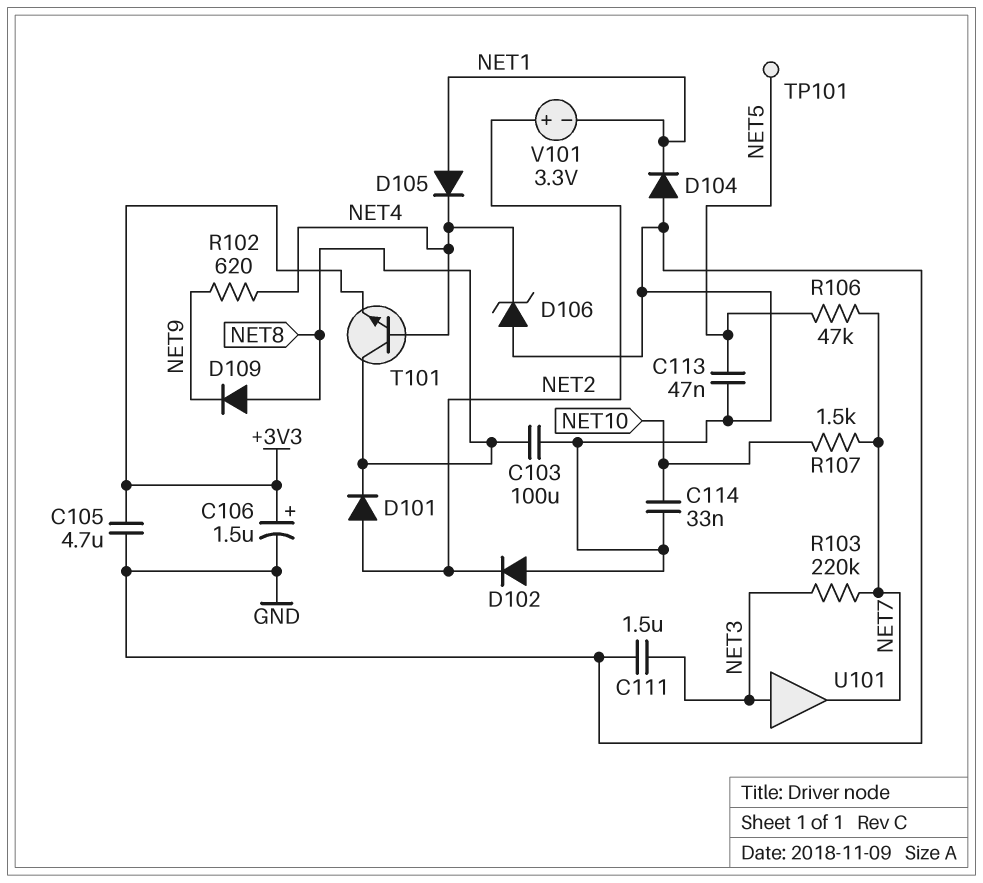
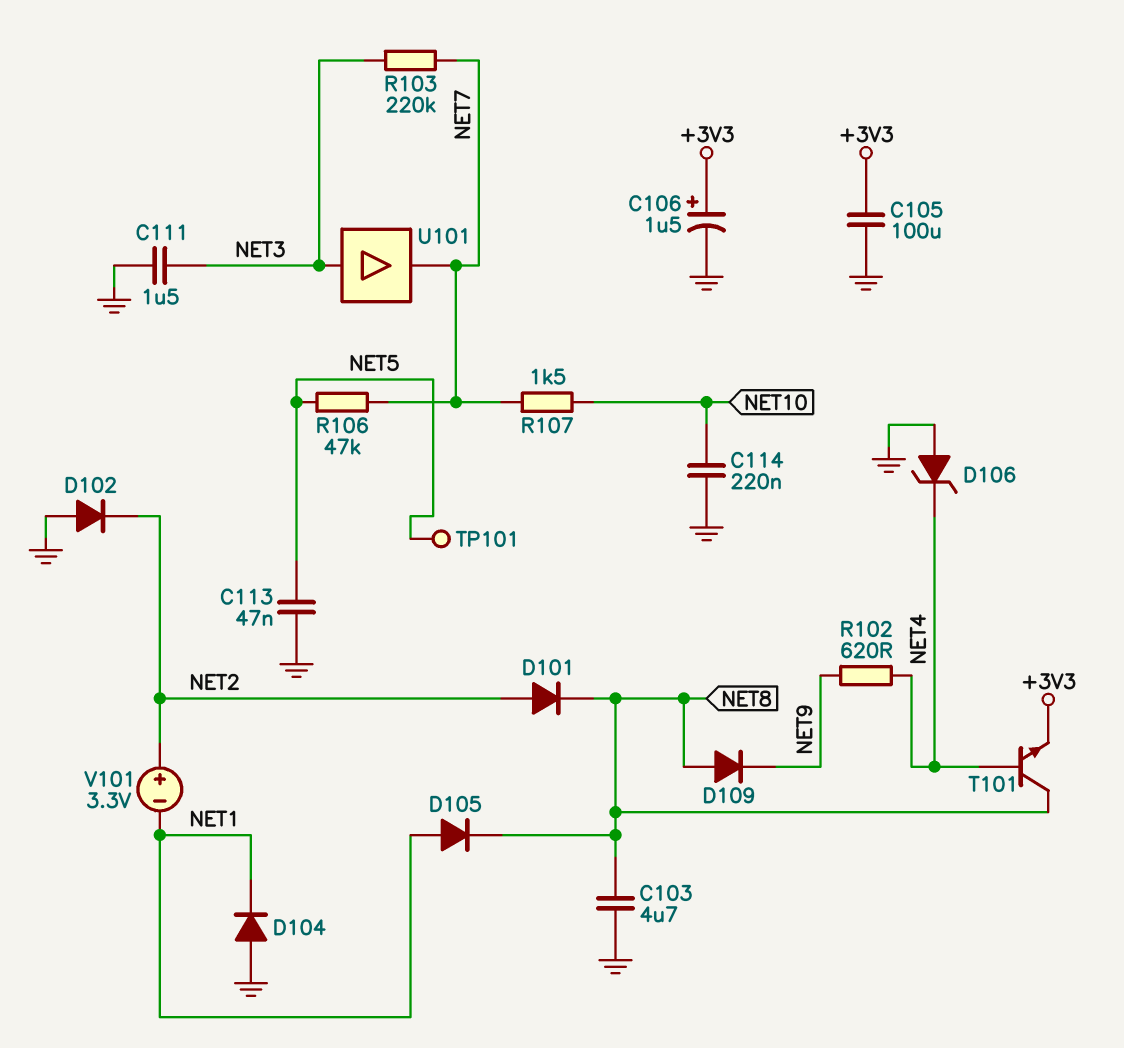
C103: 100uF (GND, NET8) -> 4.7uF (GND, NET8)
C105: 4.7uF (+3V3, GND) -> 100uF (+3V3, GND)
C114: 33nF (GND, NET10) -> 220nF (GND, NET10)
D105: diode (A NET1, K NET4) -> diode (A NET1, K NET8)

